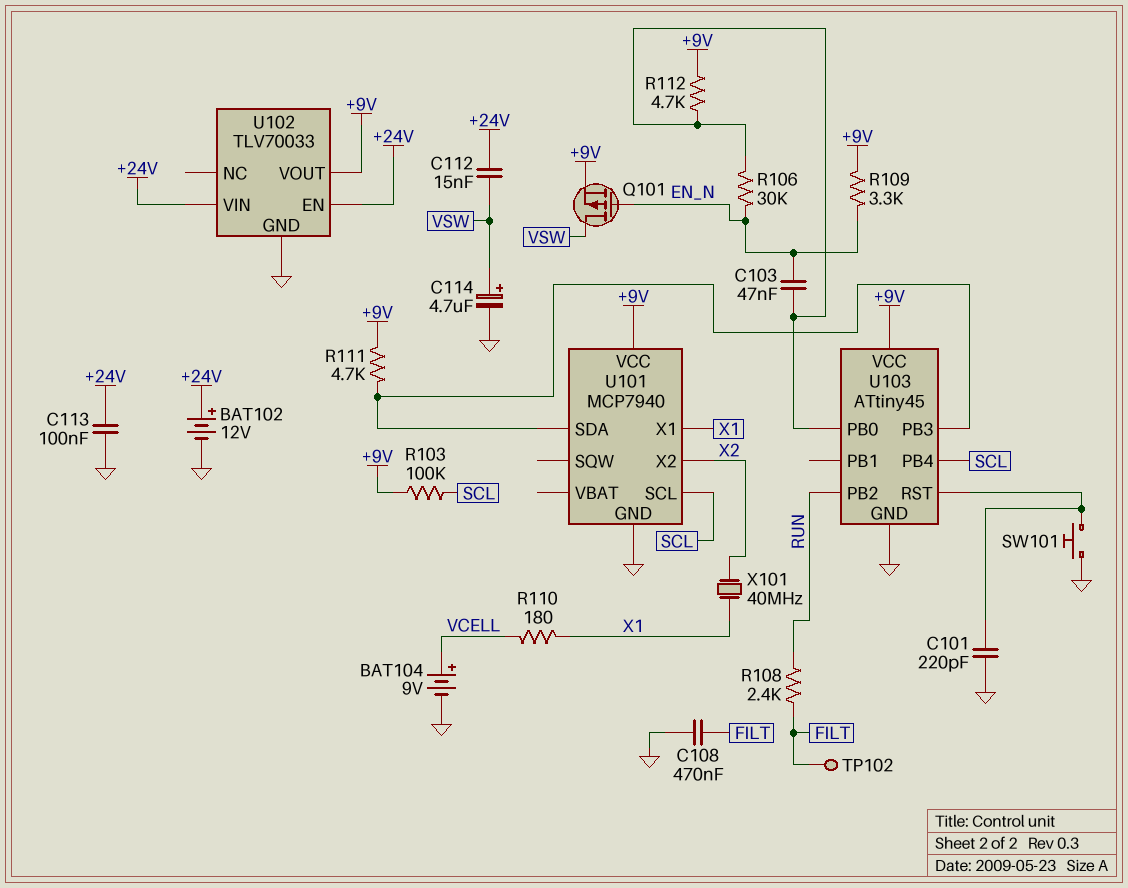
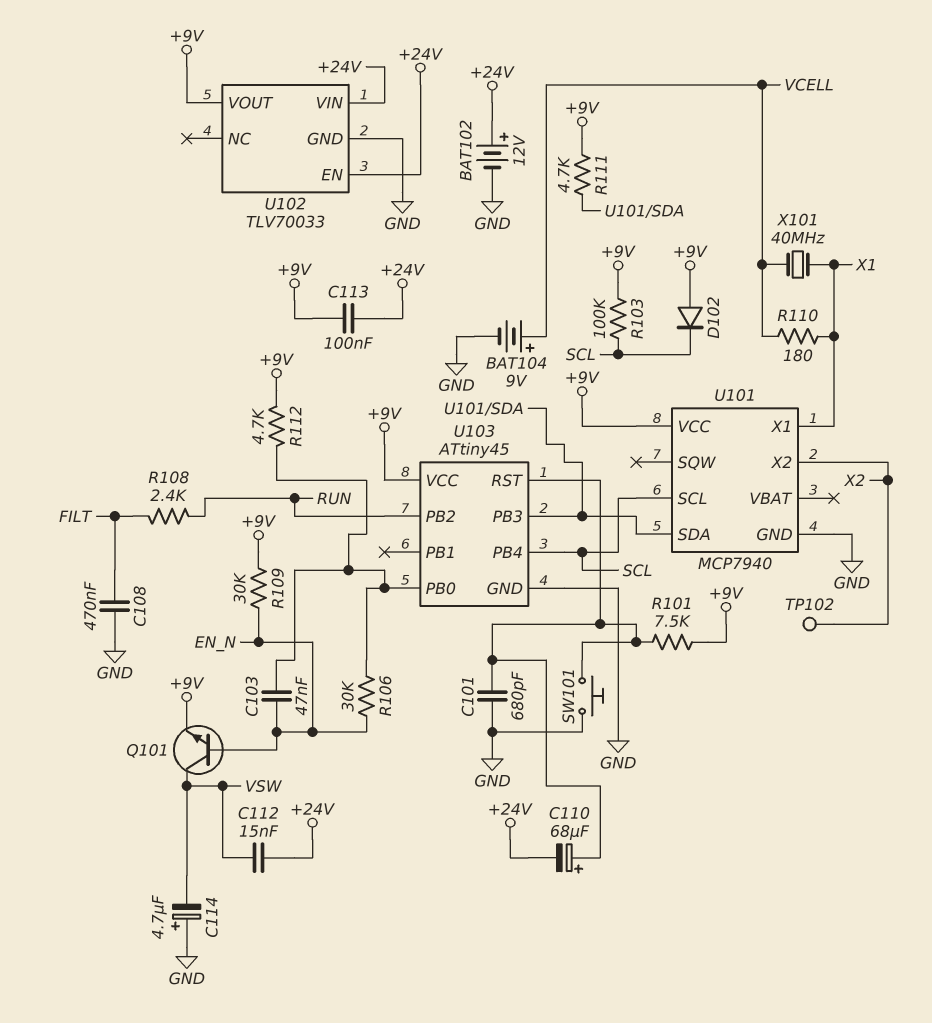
C101: 220pF (GND, U103/RST) -> 680pF (GND, U103/RST)
C110: none -> 68uF (plus U103/RST, minus +24V)
C113: 100nF (+24V, GND) -> 100nF (+9V, +24V)
C114: 4.7uF (plus VSW, minus GND) -> 4.7uF (plus GND, minus VSW)
D102: none -> diode (A +9V, K SCL)
Q101: PMOS (G EN_N, D VSW, S +9V) -> NPN (B EN_N, C VSW, E +9V)
R101: none -> 7.5k (+9V, U103/RST)
R109: 3.3k (+9V, EN_N) -> 30k (+9V, EN_N)
TP102: test point (FILT) -> test point (X2)
X101: 40MHz (X1, X2) -> 40MHz (VCELL, X1)

